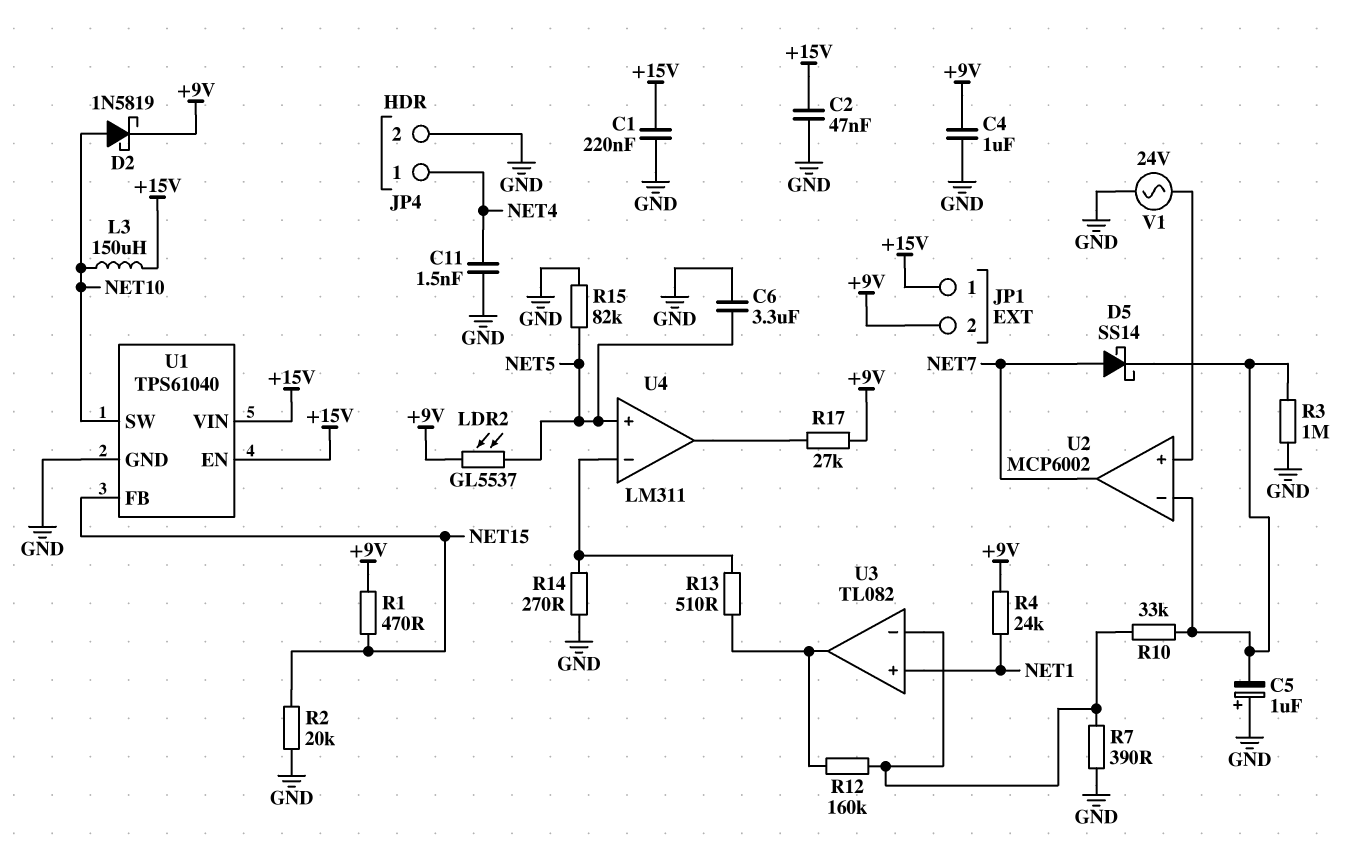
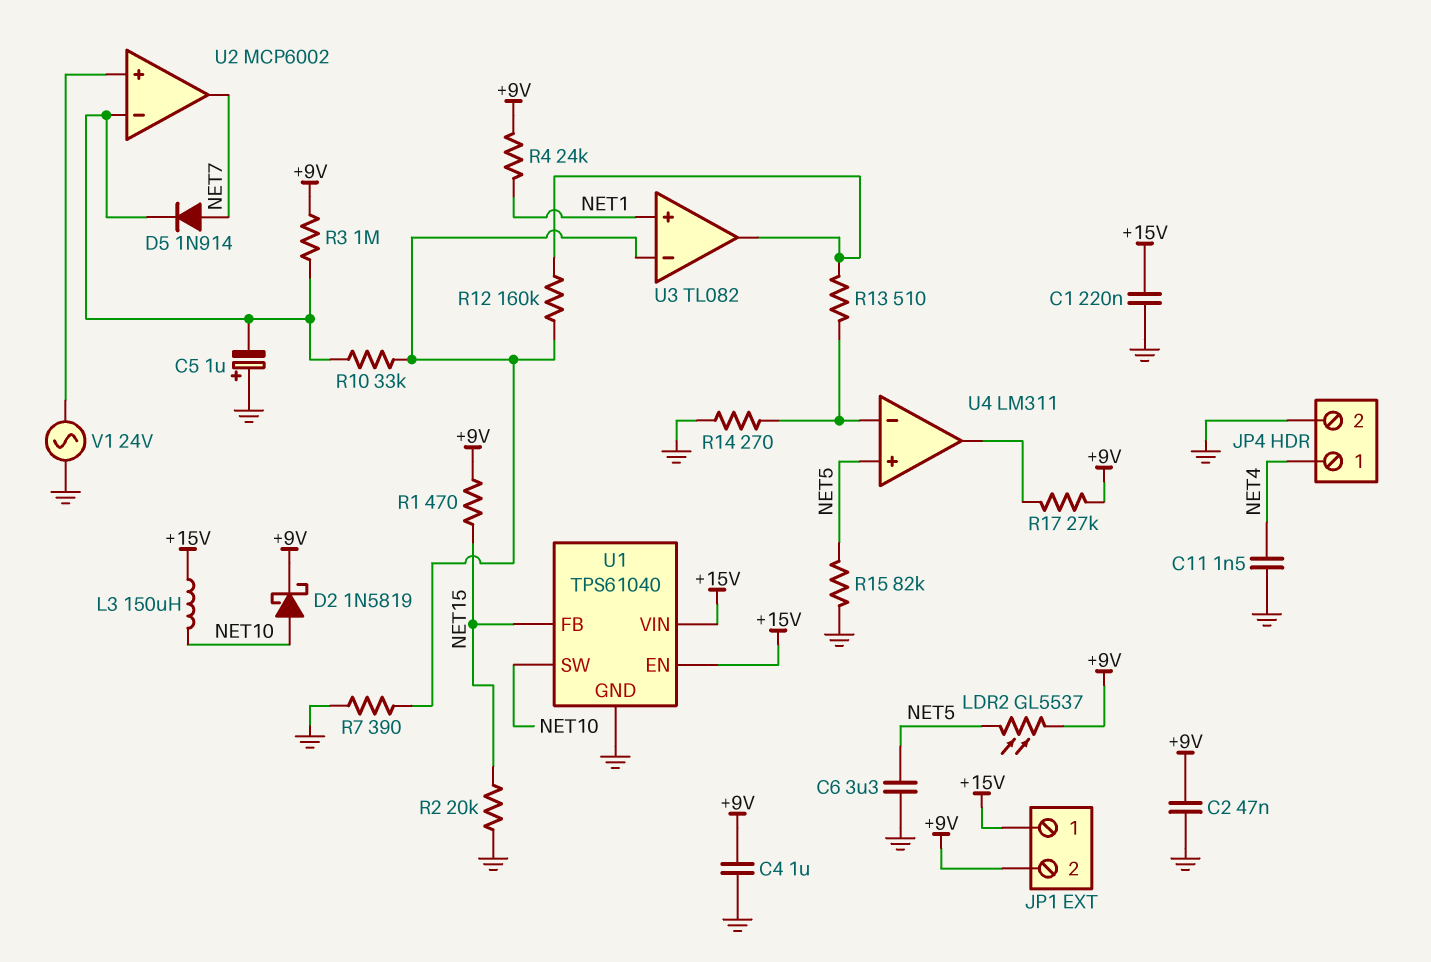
C2: 47nF (+15V, GND) -> 47nF (+9V, GND)
D5: schottky SS14 (A NET7, K U2/in-) -> diode 1N914 (A NET7, K U2/in-)
R3: 1M (GND, U2/in-) -> 1M (+9V, U2/in-)

